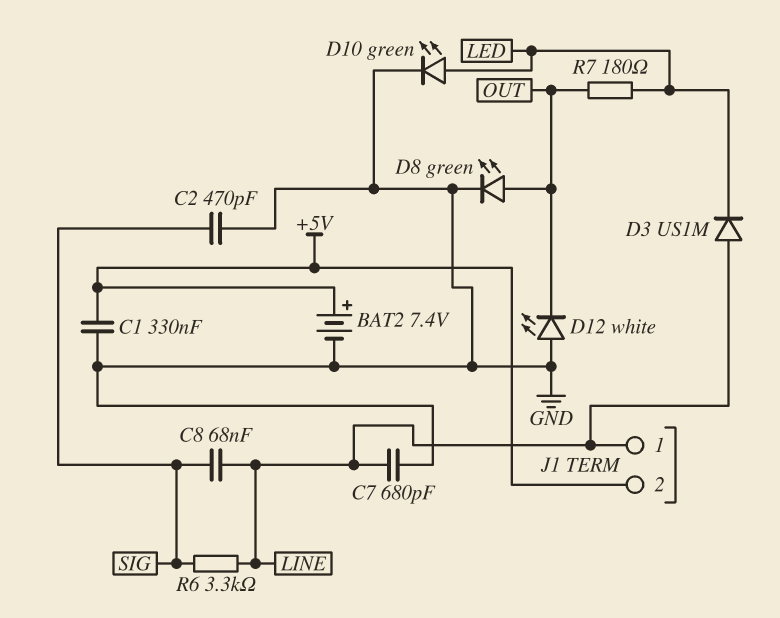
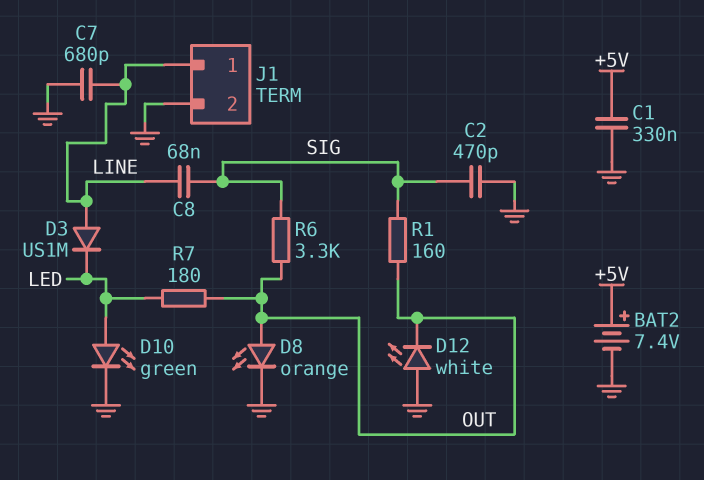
D8: LED green (A OUT, K GND) -> LED orange (A OUT, K GND)
J1 pin 2: +5V -> GND
R1: none -> 160 (OUT, SIG)
R6: 3.3k (LINE, SIG) -> 3.3k (OUT, SIG)

